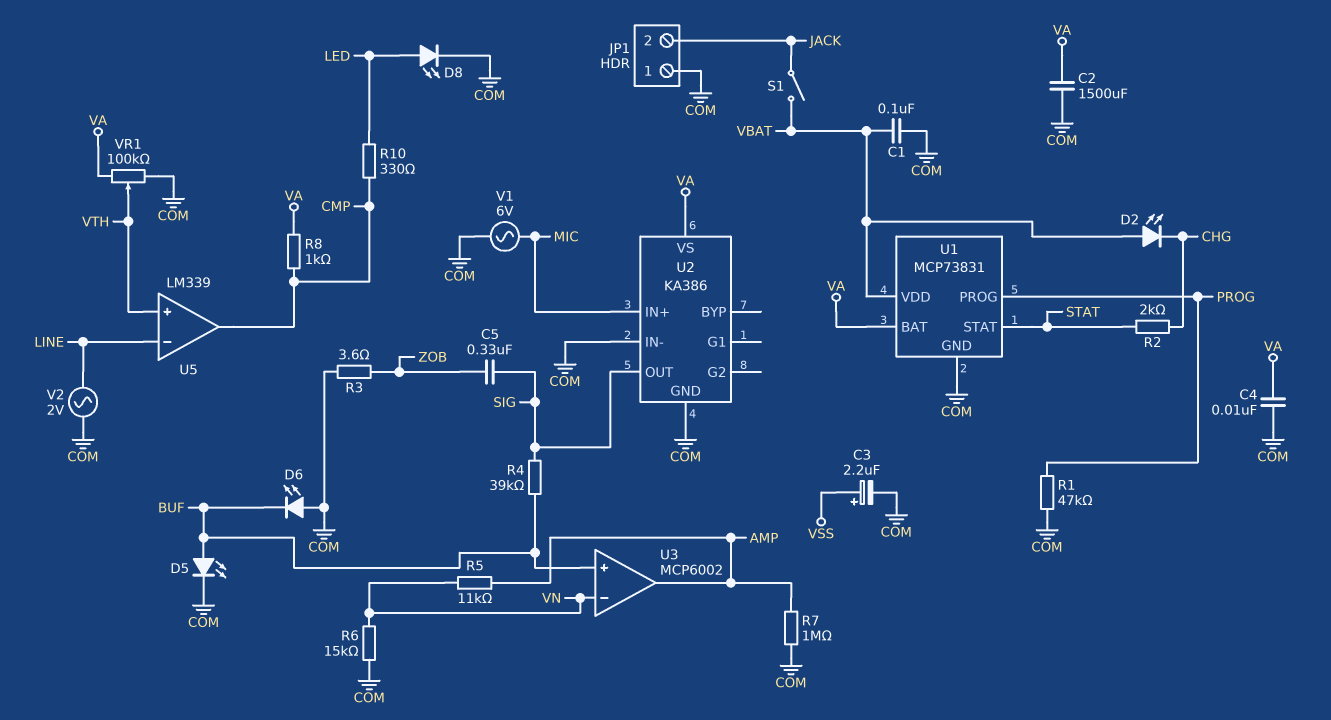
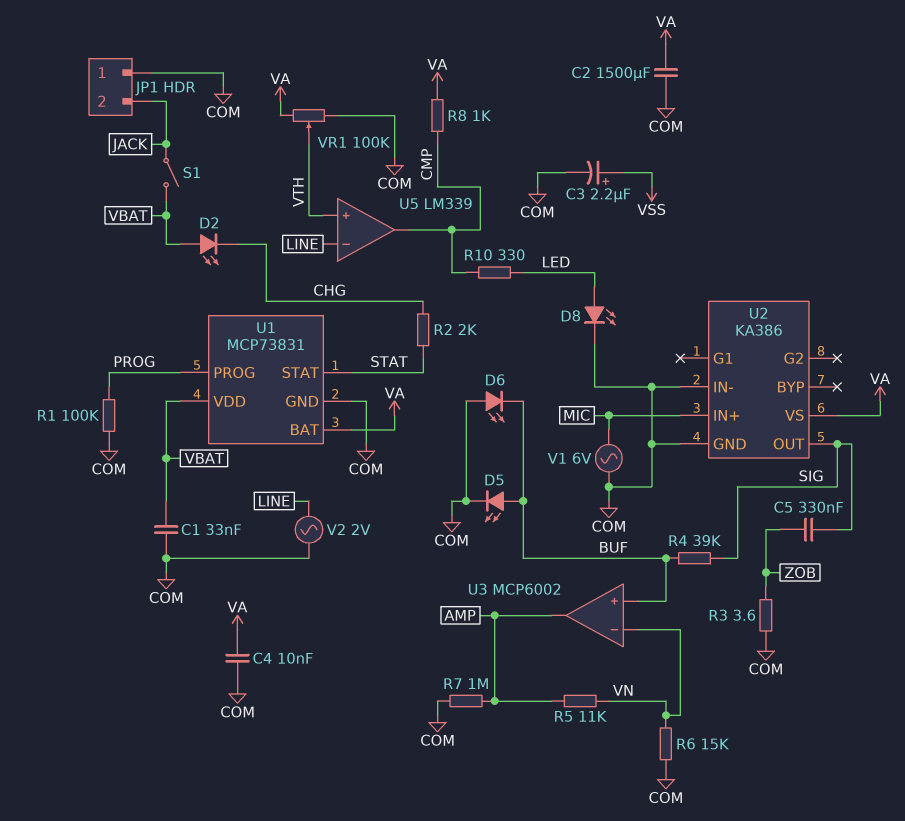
C1: 100nF (COM, VBAT) -> 33nF (COM, VBAT)
R1: 47k (COM, PROG) -> 100k (COM, PROG)

